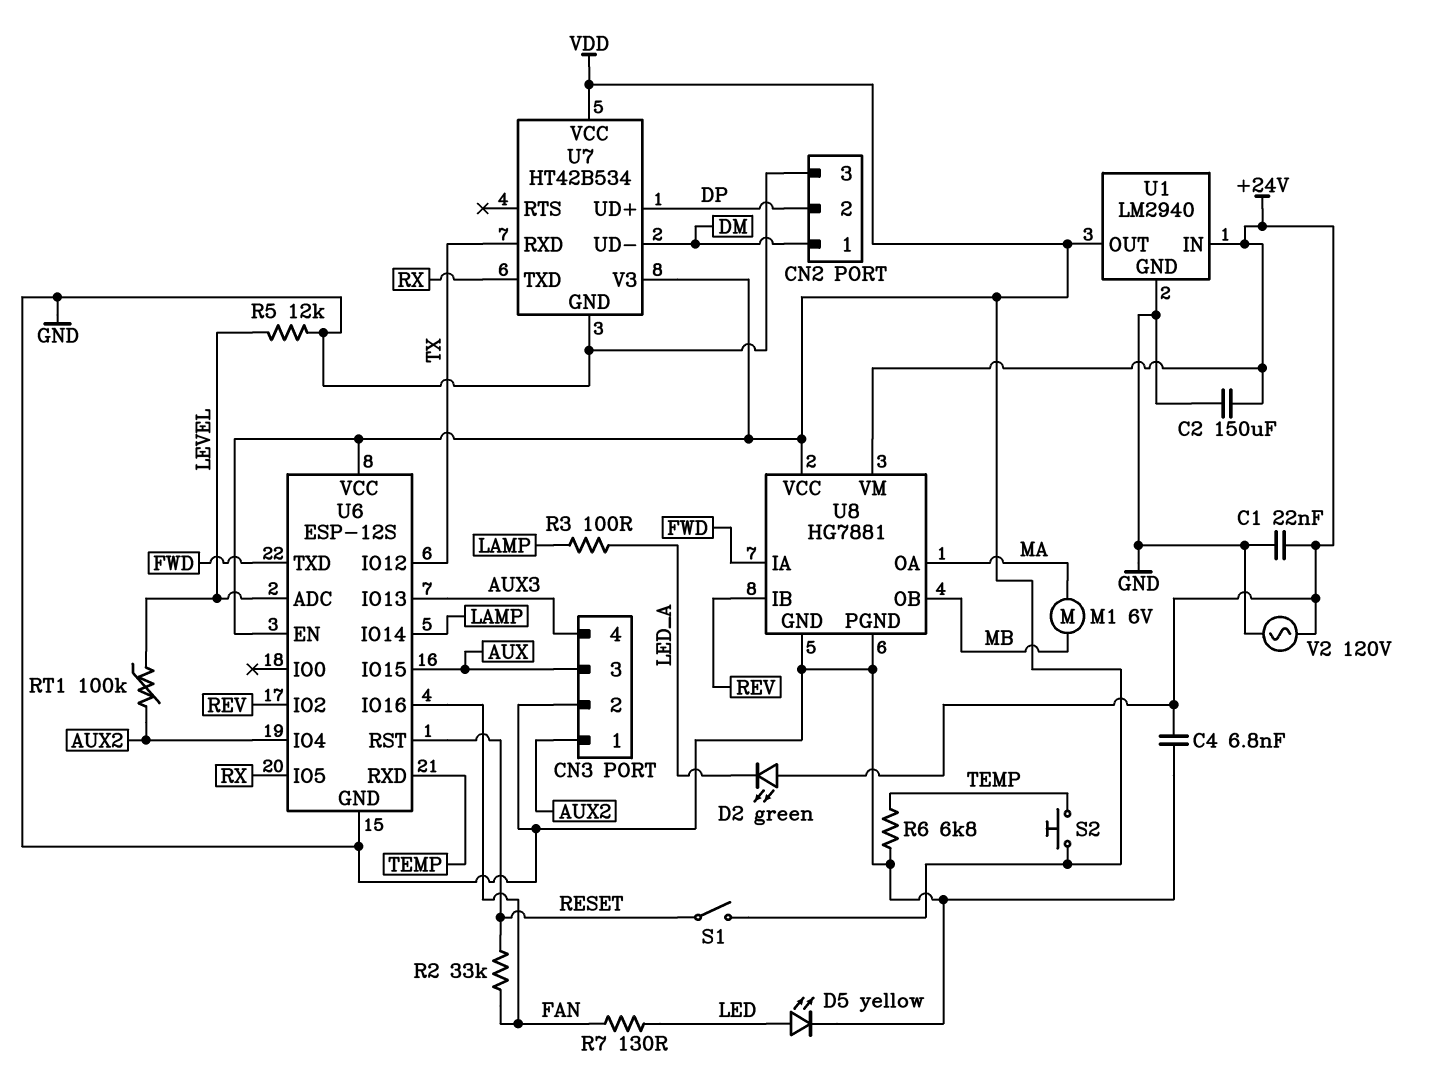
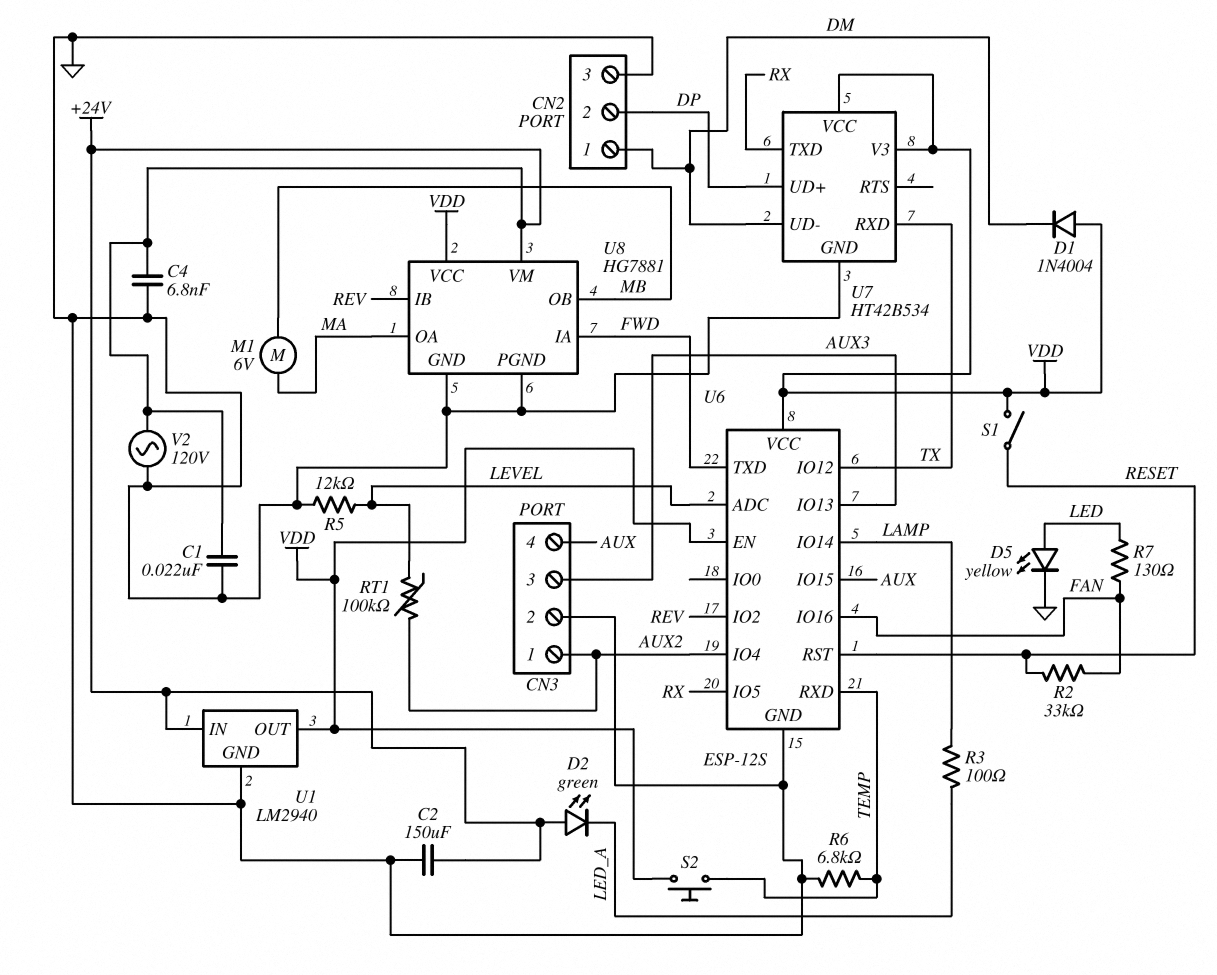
CN3 pin 3: AUX -> AUX3
CN3 pin 4: AUX3 -> AUX
D1: none -> diode 1N4004 (A VDD, K DM)

